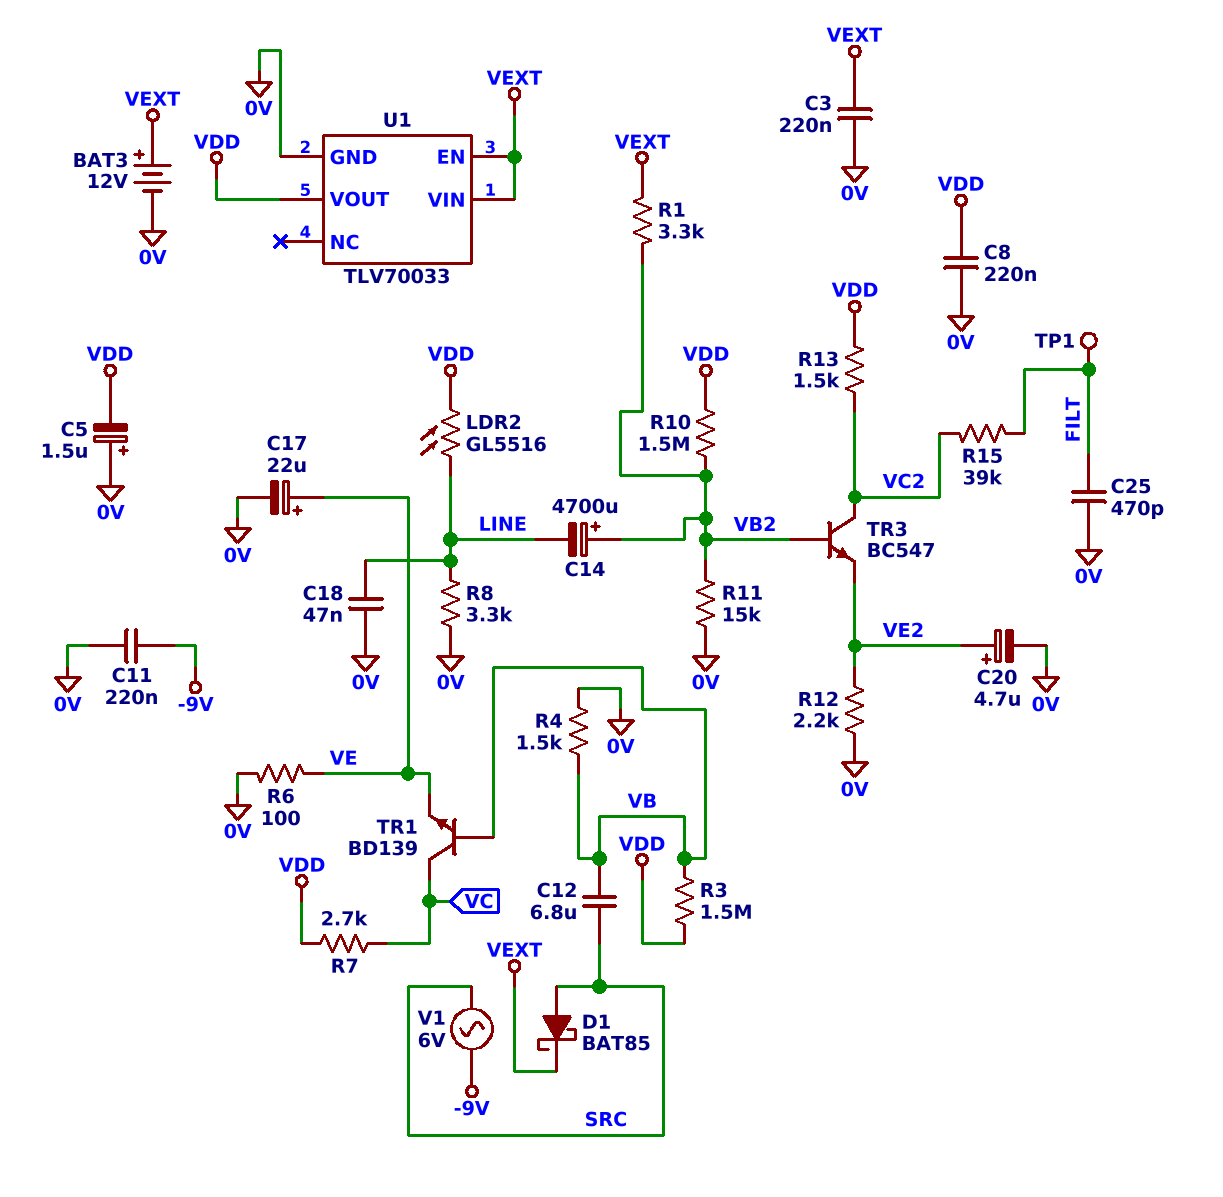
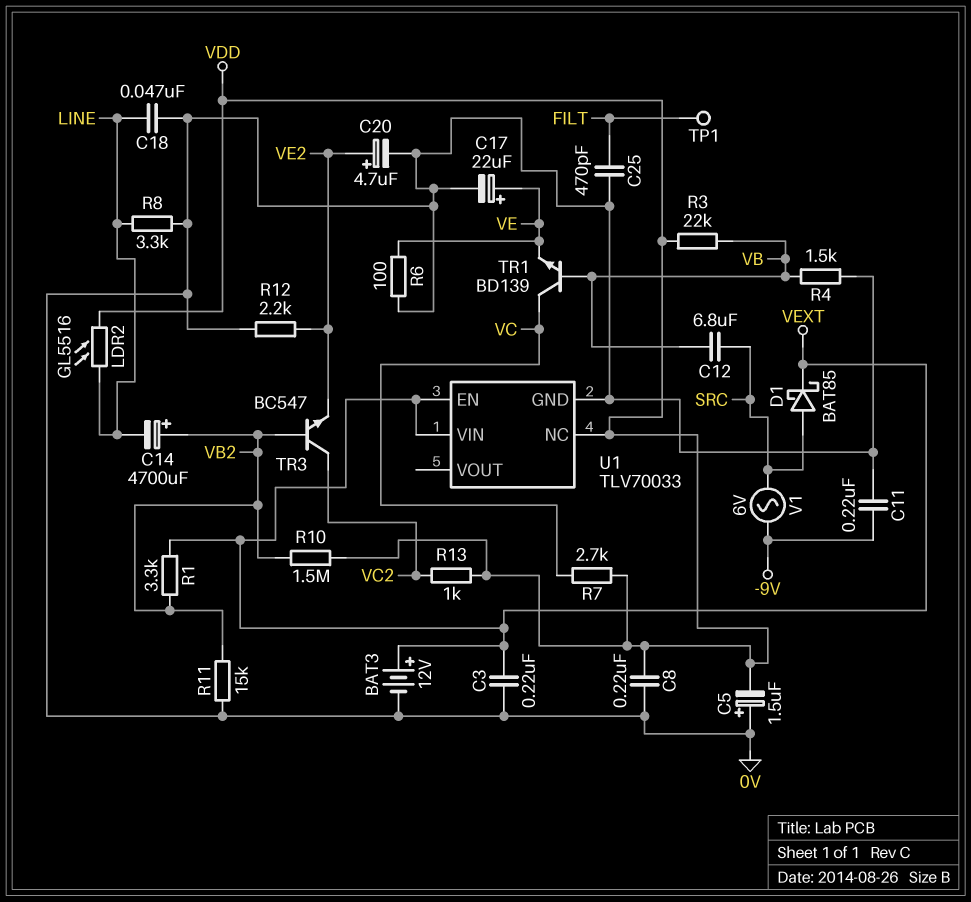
R3: 1.5M (VB, VDD) -> 22k (VB, VDD)
R13: 1.5k (VC2, VDD) -> 1k (VC2, VDD)
R15: 39k (FILT, VC2) -> none
U1 pin NC: none -> VDD
U1 pin VOUT: VDD -> none

